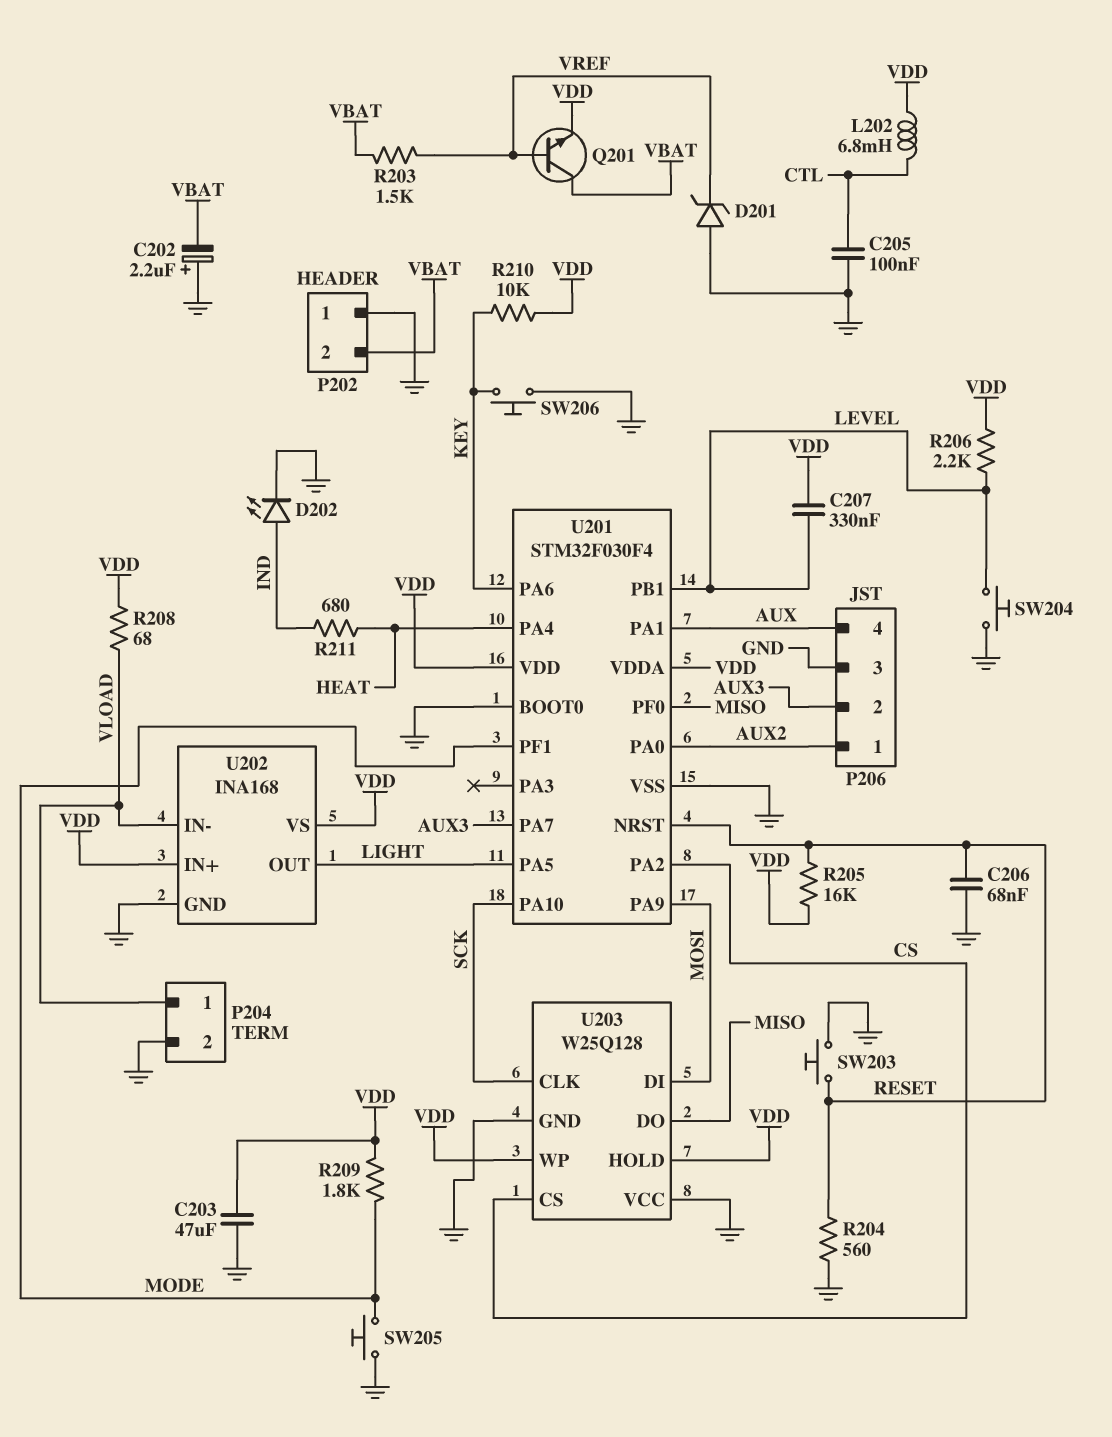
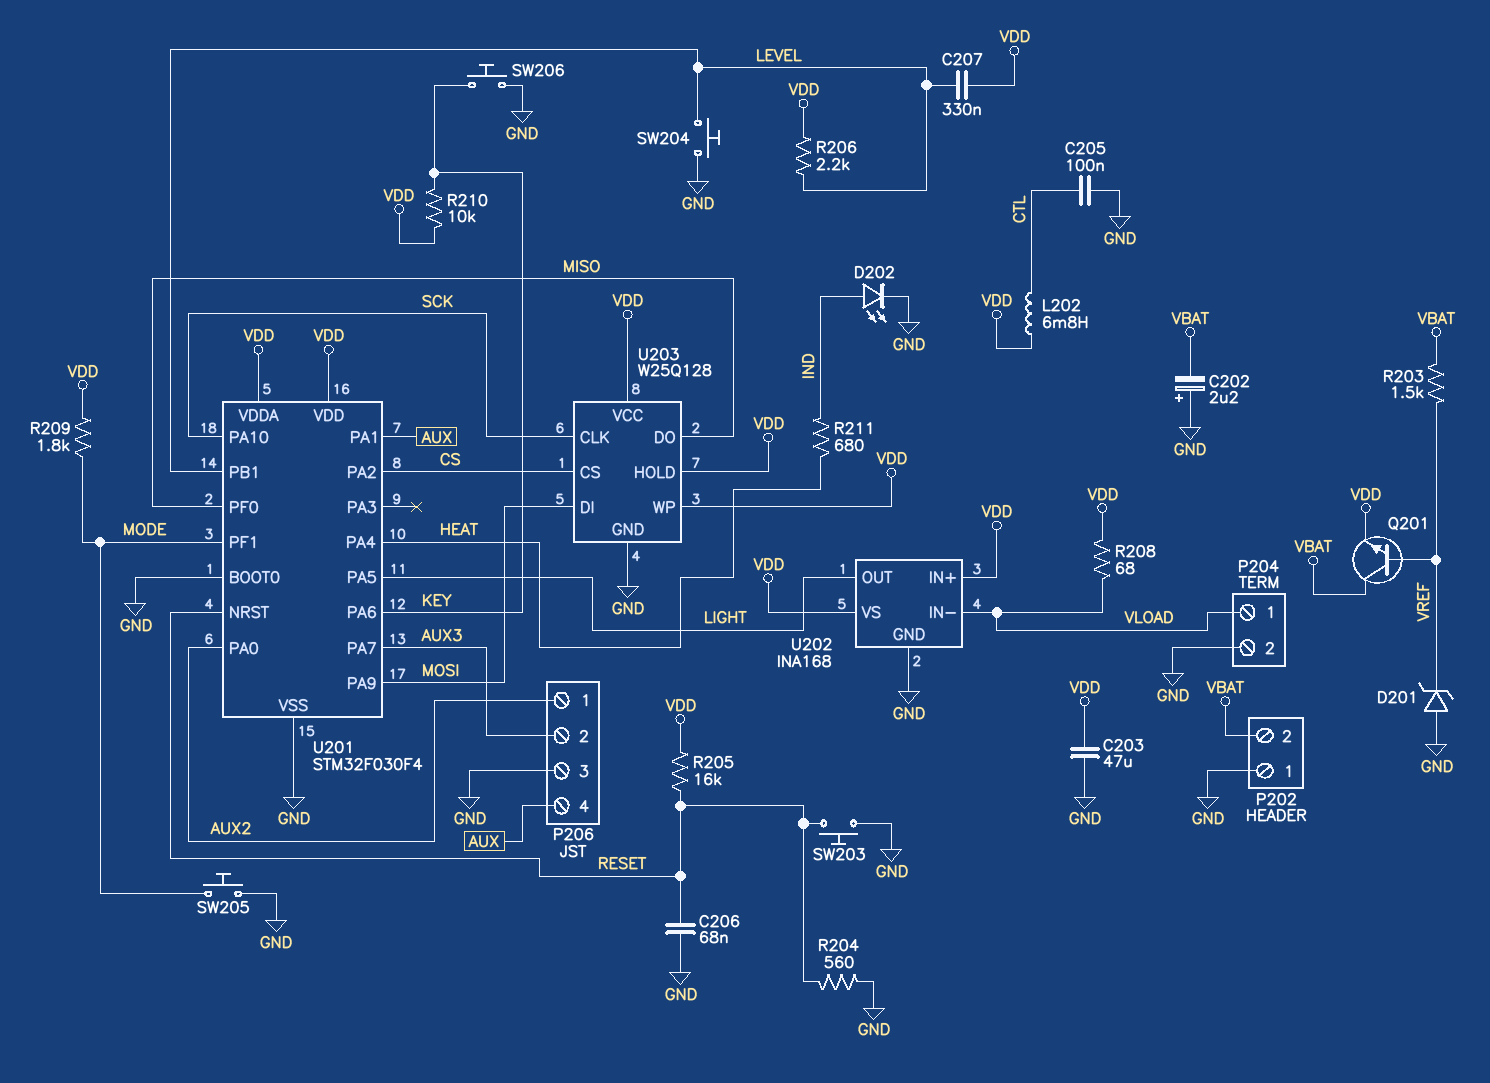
U203 pin VCC: GND -> VDD

